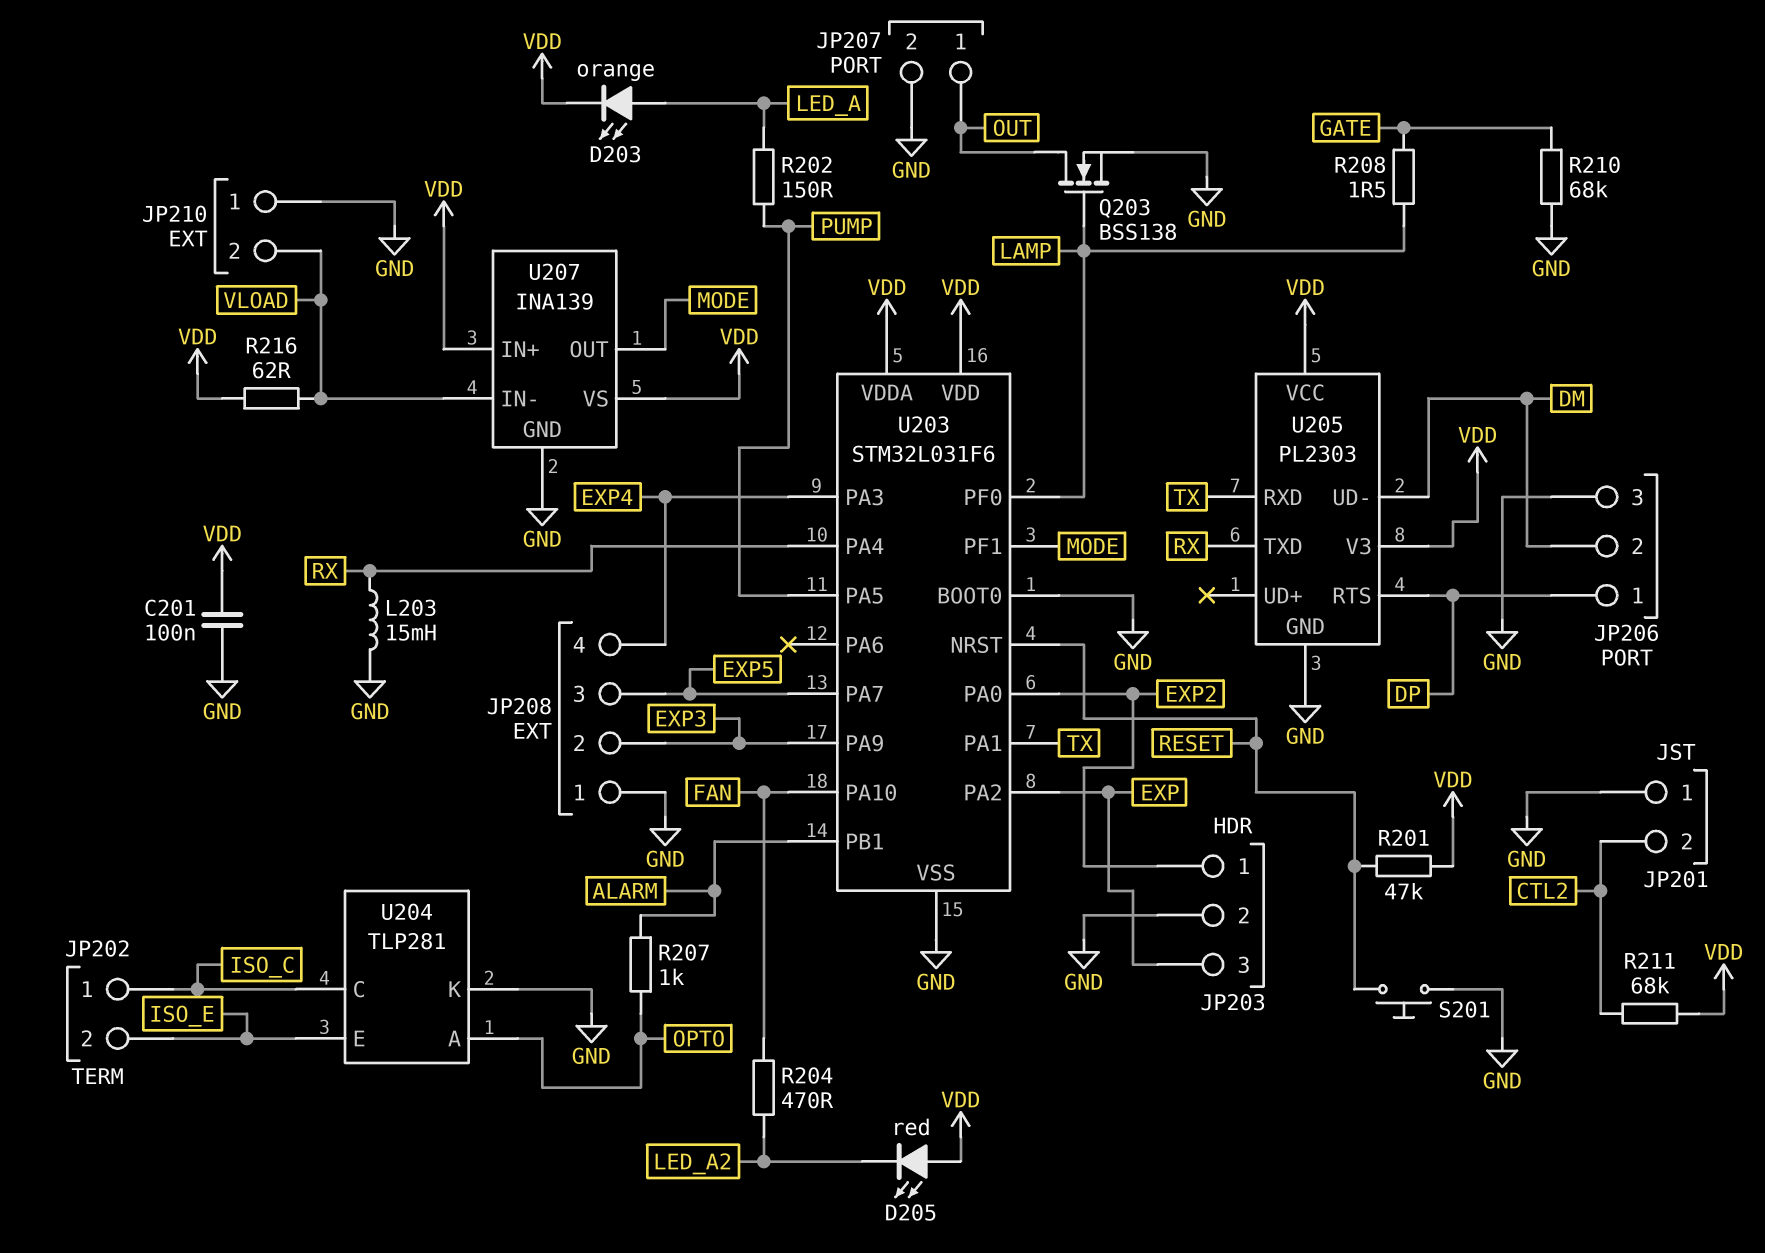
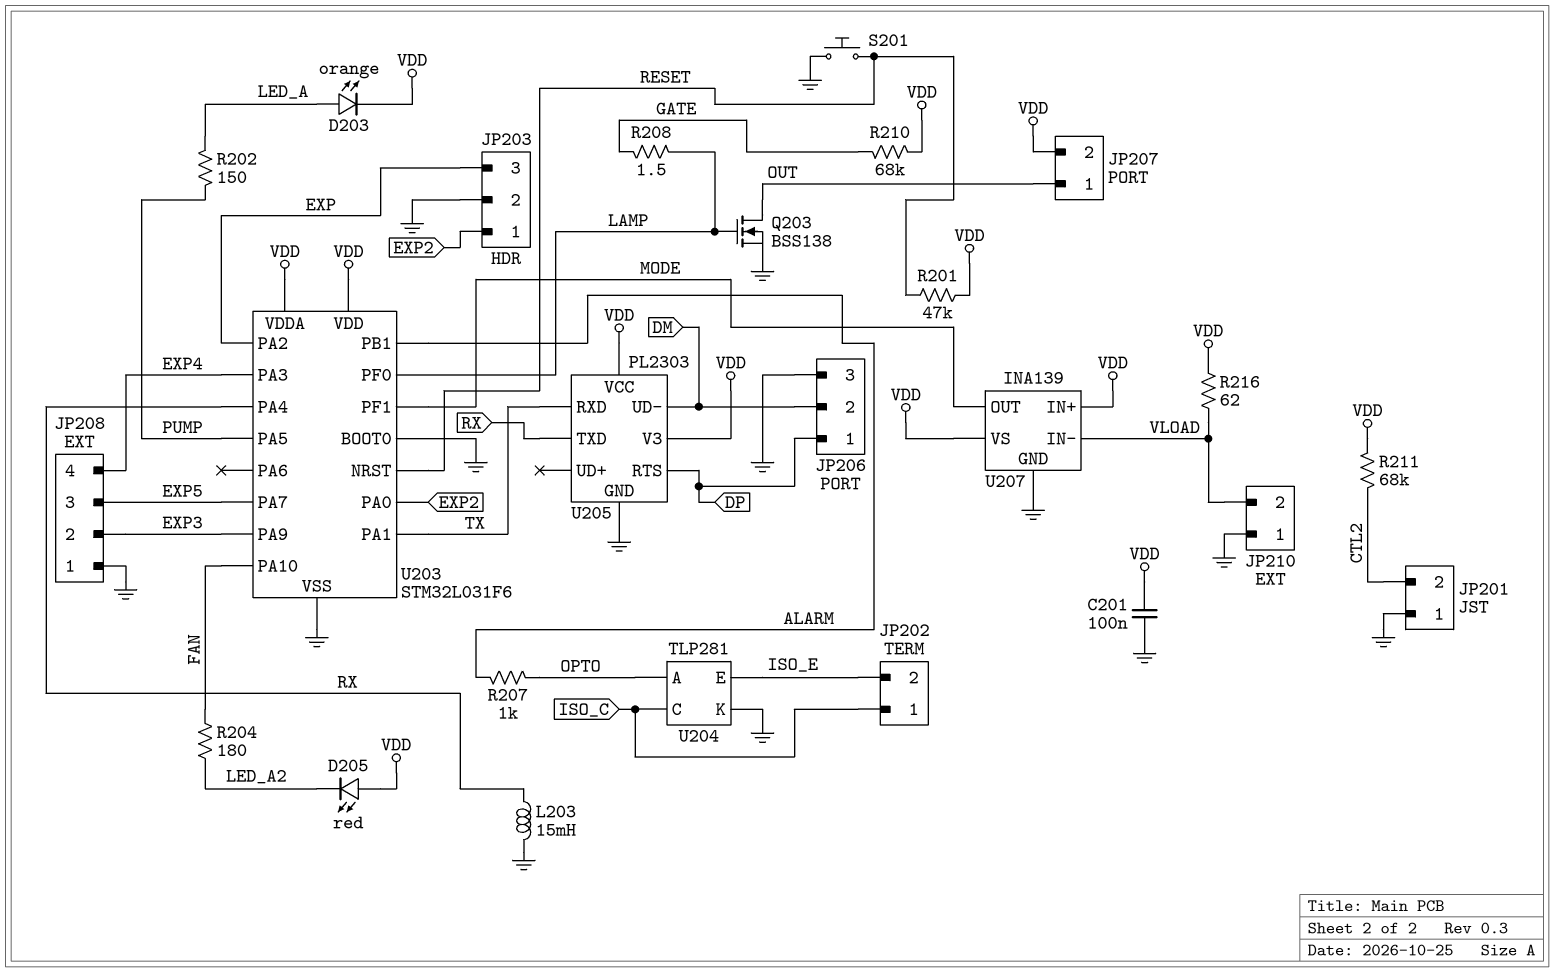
JP207 pin 2: GND -> VDD
R204: 470 (FAN, LED_A2) -> 180 (FAN, LED_A2)
R210: 68k (GATE, GND) -> 68k (GATE, VDD)

